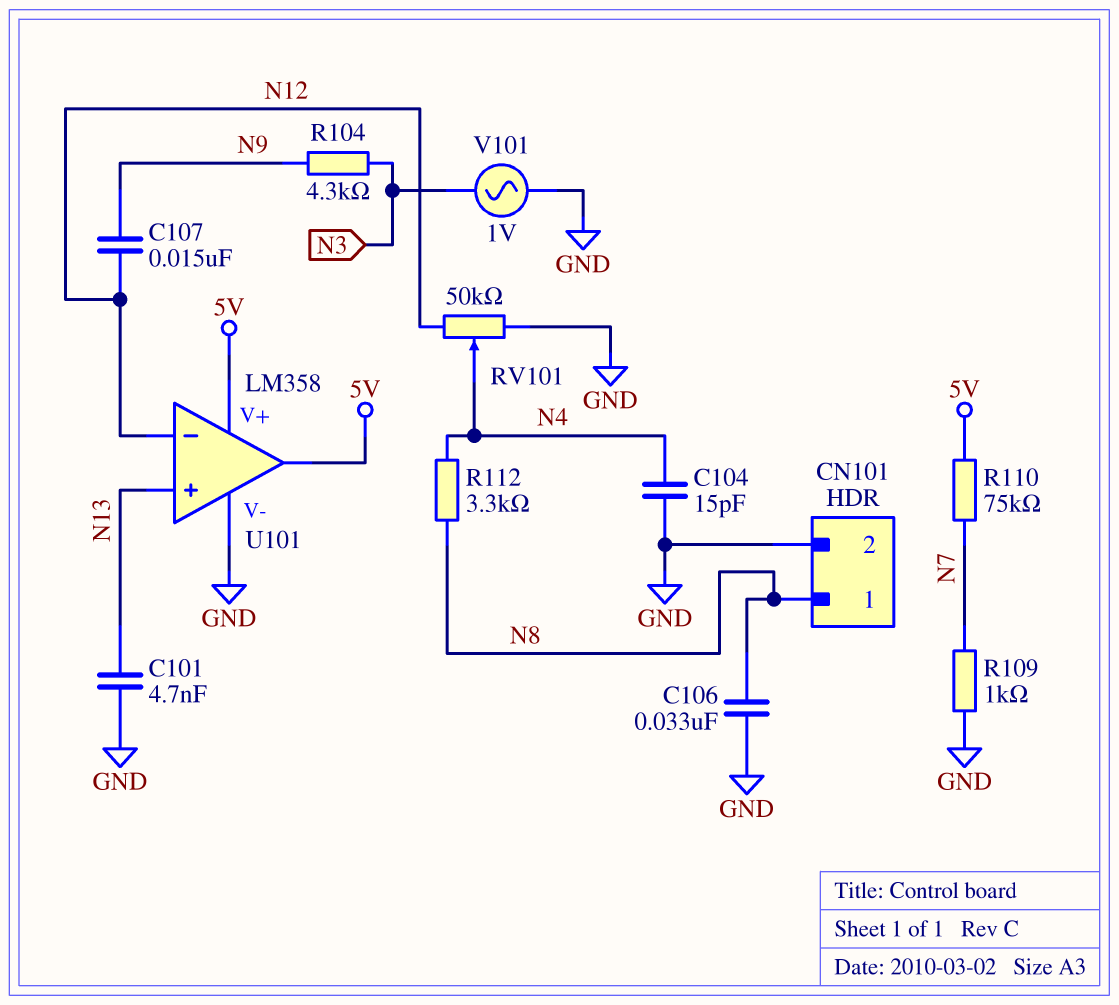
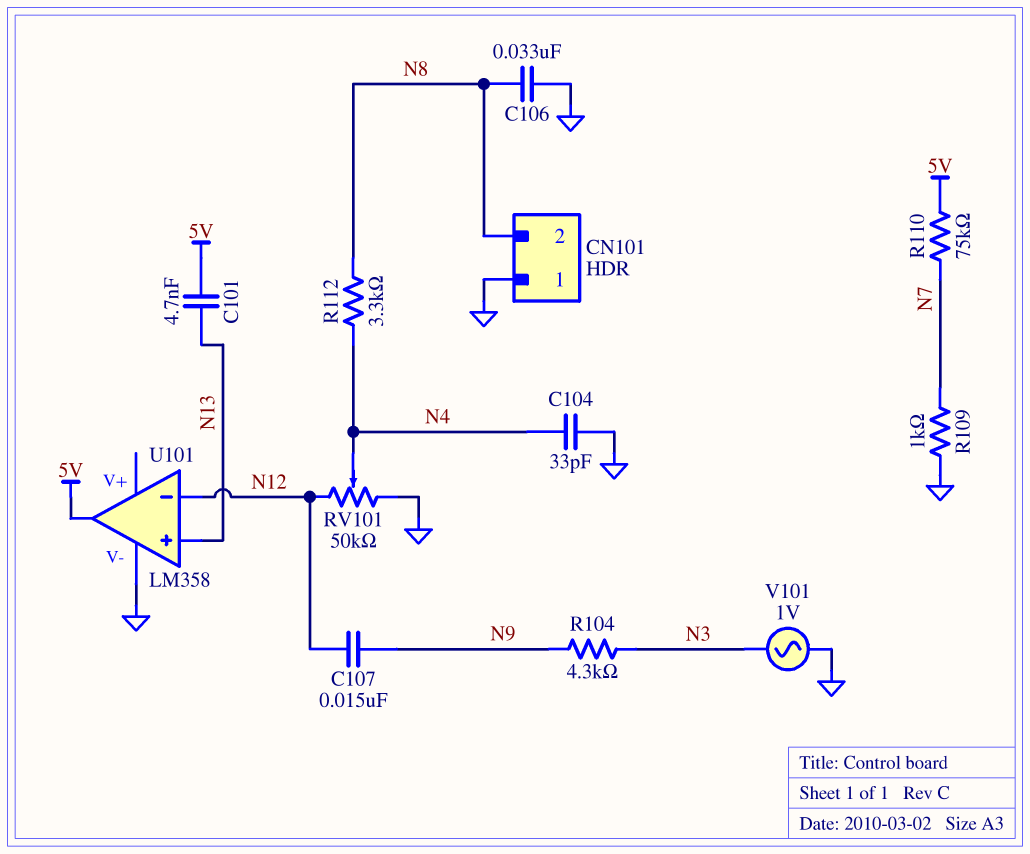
C101: 4.7nF (GND, N13) -> 4.7nF (5V, N13)
C104: 15pF (GND, N4) -> 33pF (GND, N4)
CN101 pin 1: N8 -> GND
CN101 pin 2: GND -> N8
U101 pin V+: 5V -> none

